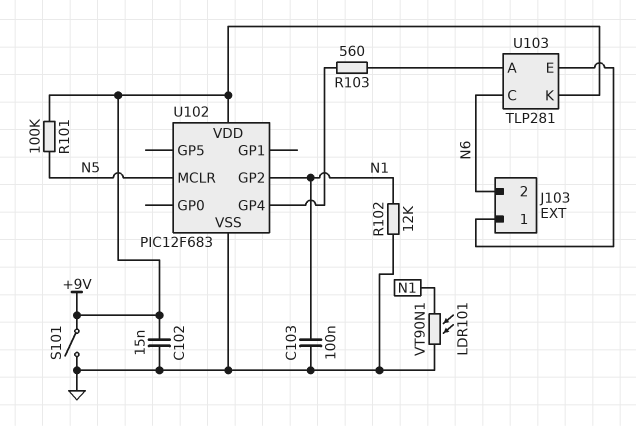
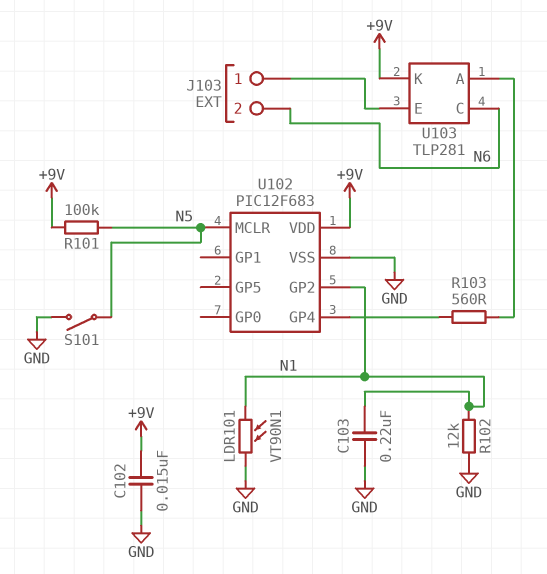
C103: 100nF (GND, N1) -> 220nF (GND, N1)
S101: switch (+9V, GND) -> switch (GND, N5)

